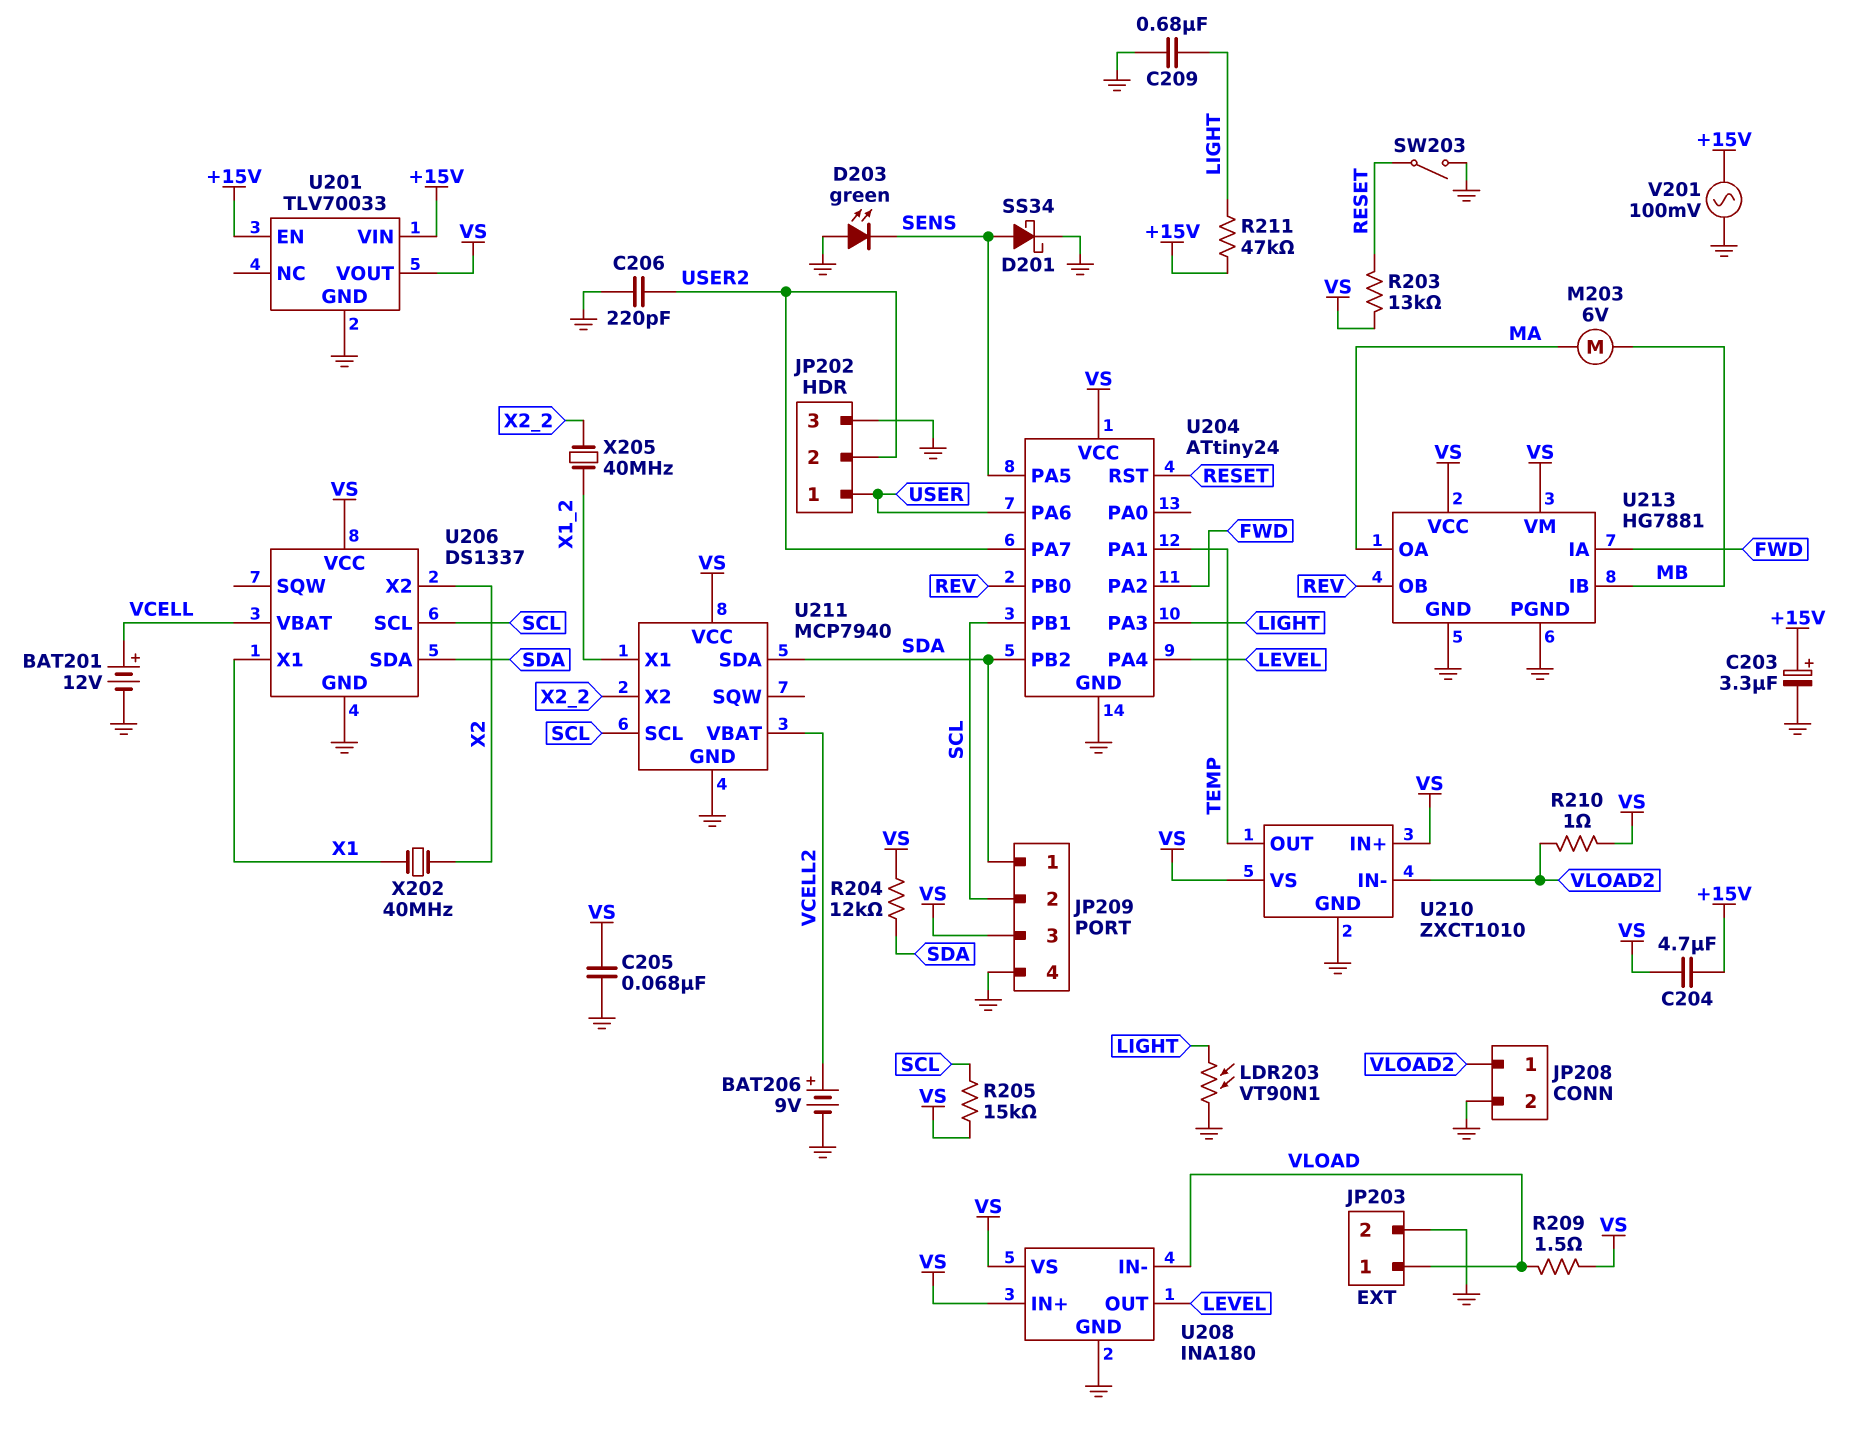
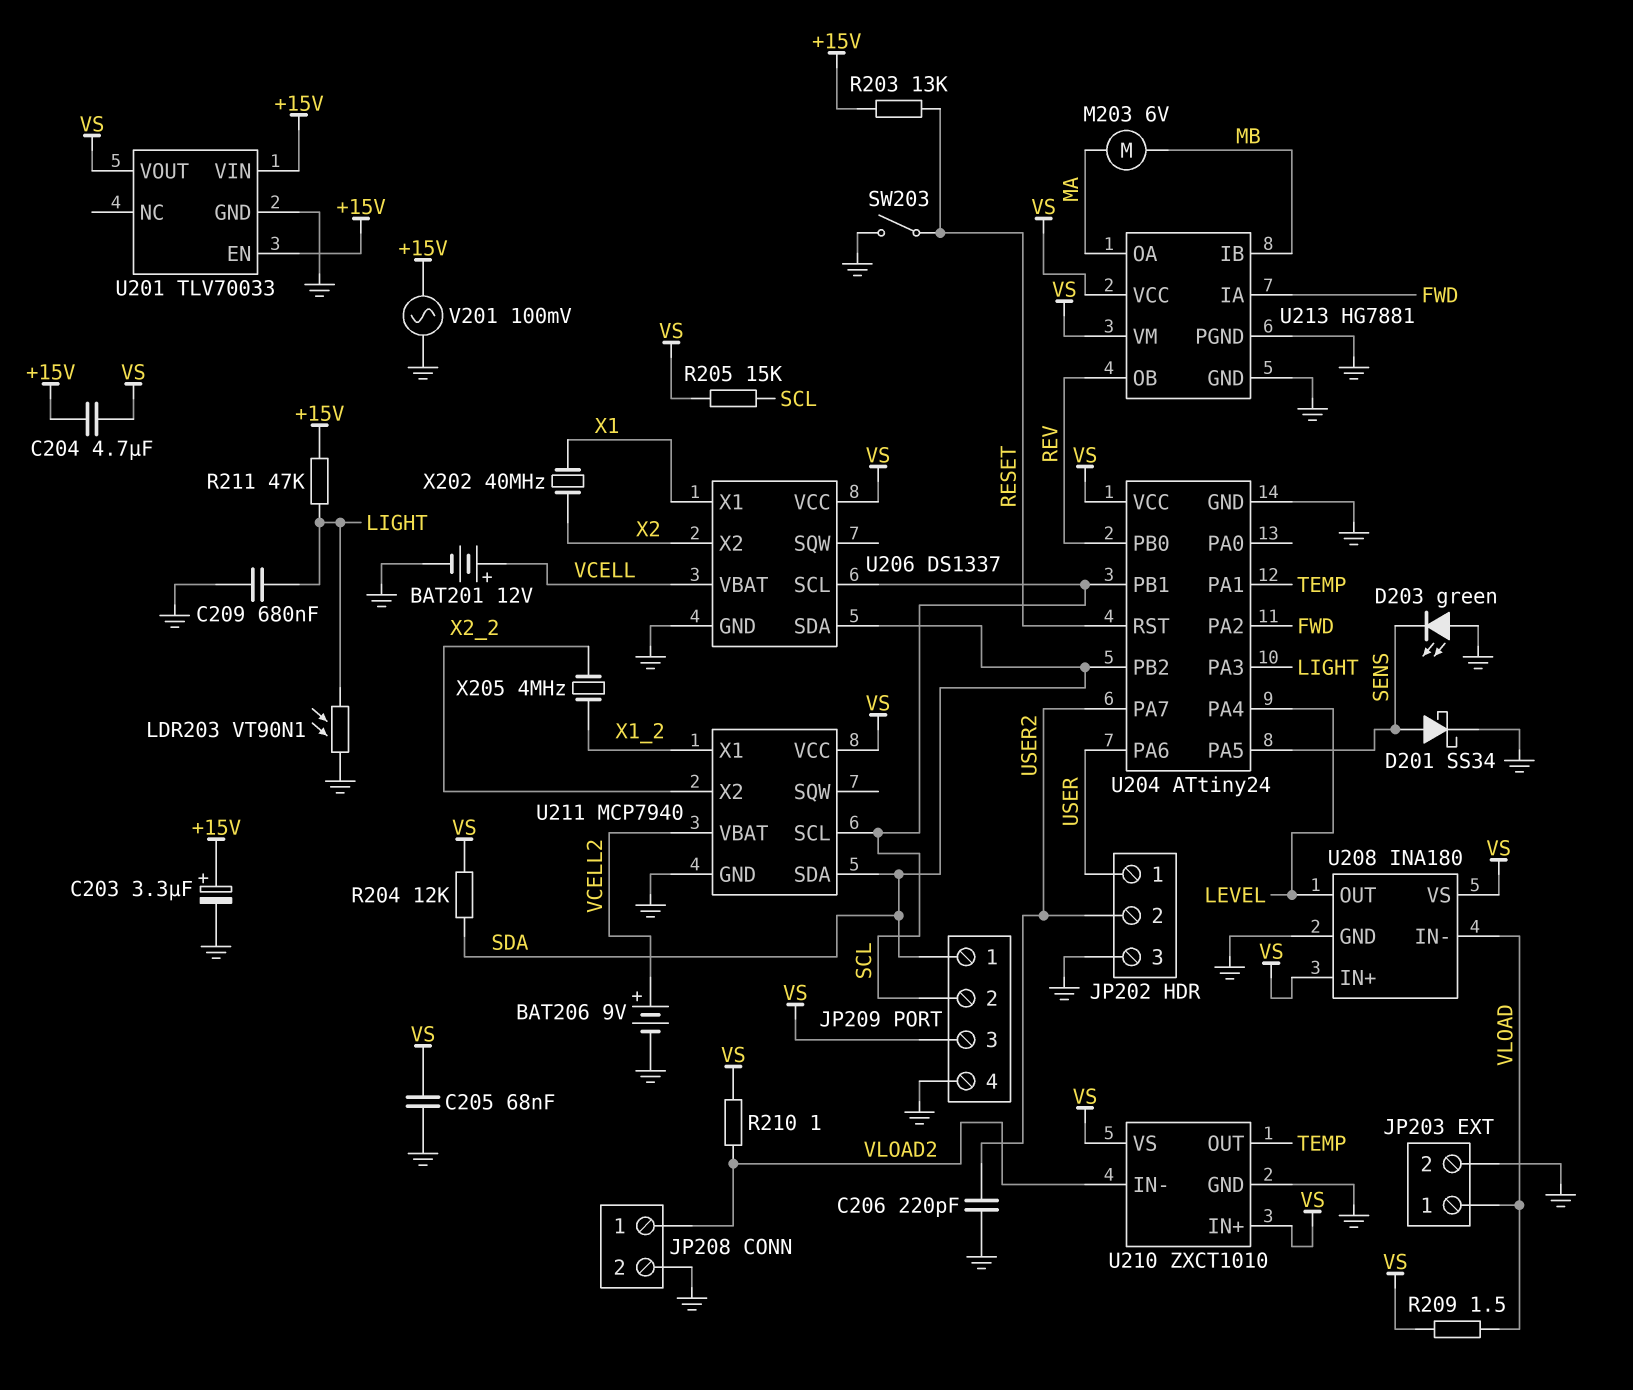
R203: 13k (RESET, VS) -> 13k (+15V, RESET)
X205: 40MHz (X1_2, X2_2) -> 4MHz (X1_2, X2_2)

